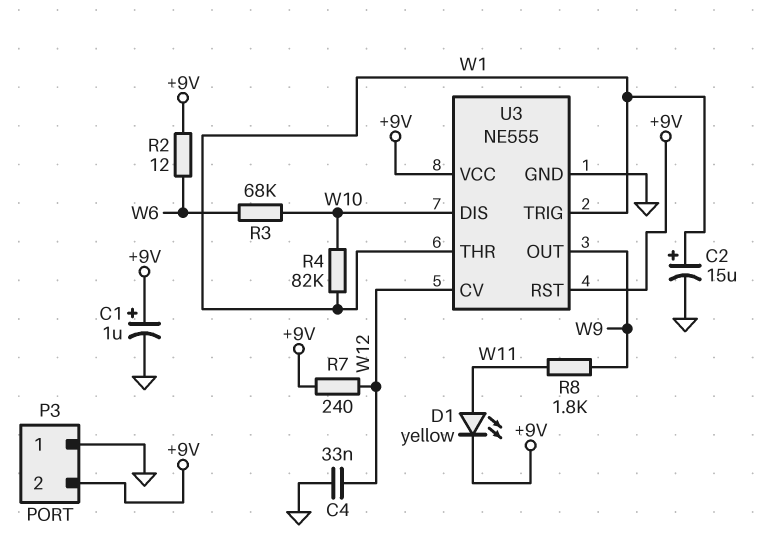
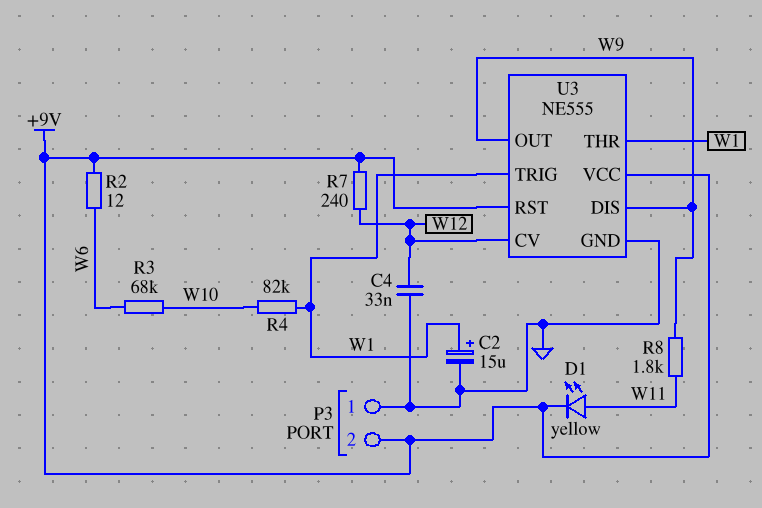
C1: 1uF (plus +9V, minus GND) -> none
U3 pin DIS: W10 -> W9

